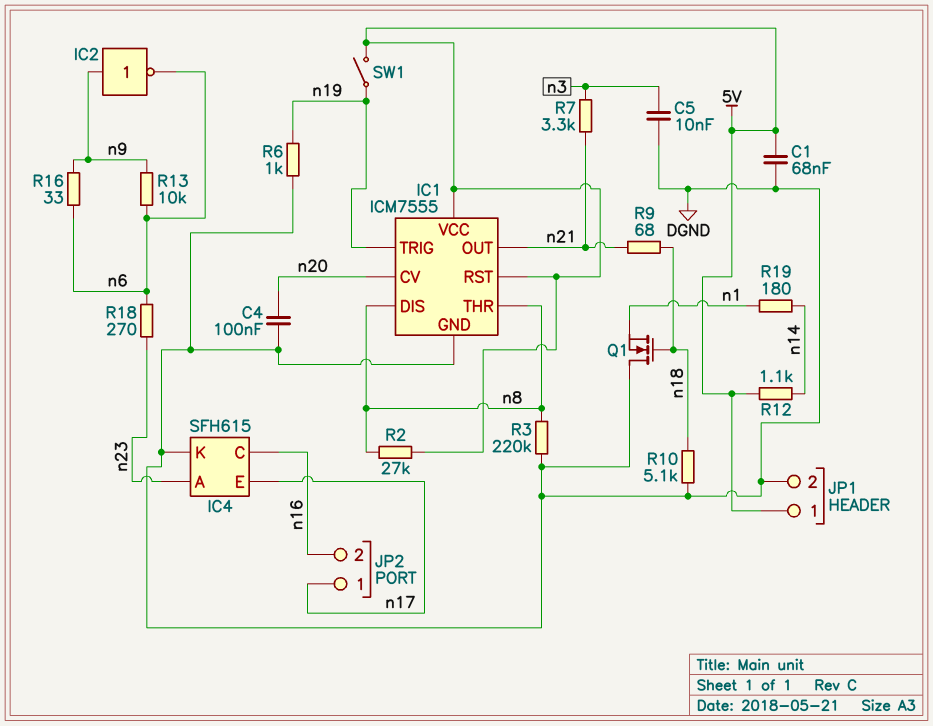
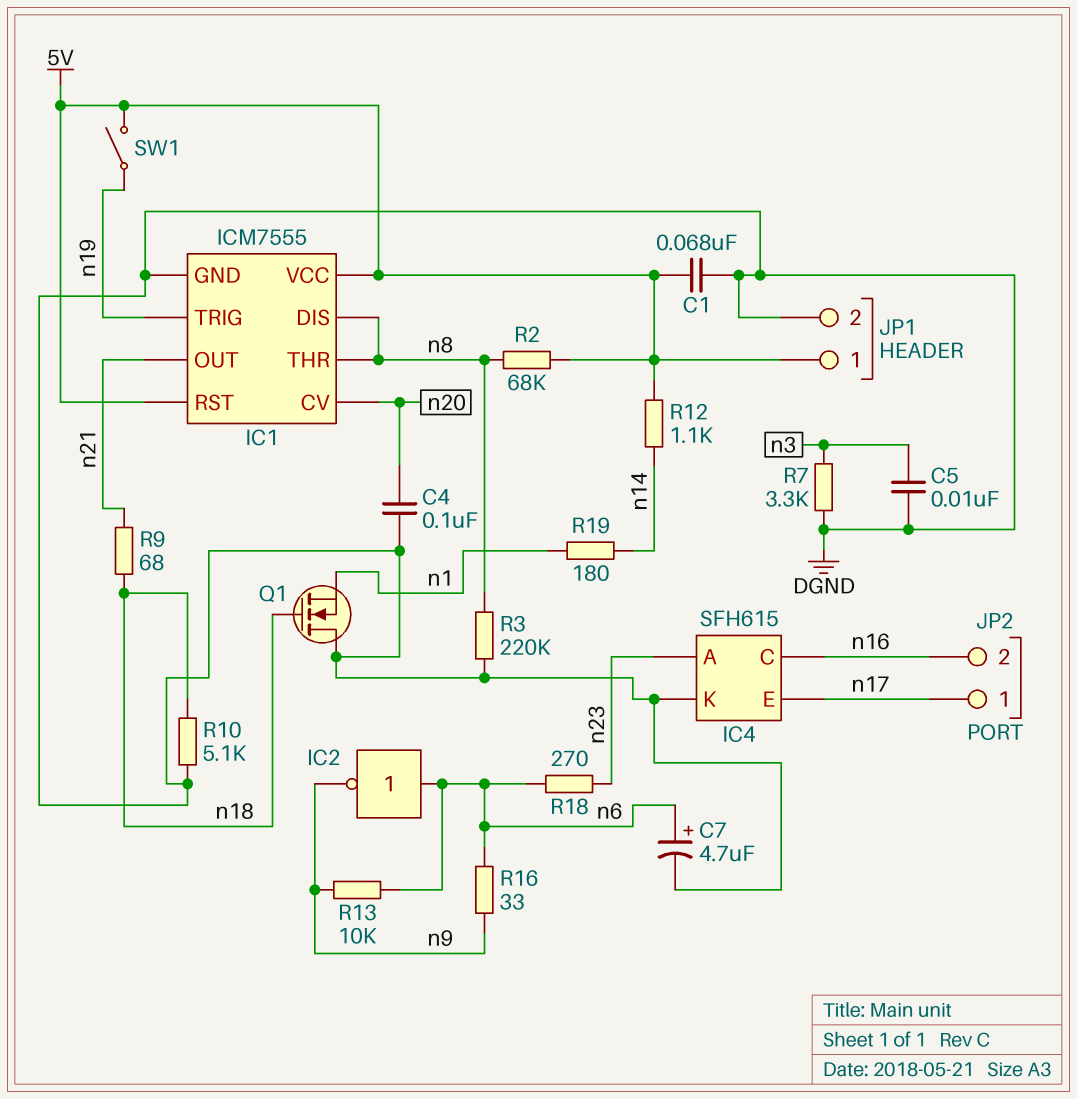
C7: none -> 4.7uF (plus n6, minus DGND)
IC2: NOT (in n9, out n6) -> NOT (in n6, out n9)
R2: 27k (5V, n8) -> 68k (5V, n8)
R6: 1k (DGND, n19) -> none
R7: 3.3k (n3, n21) -> 3.3k (DGND, n3)

